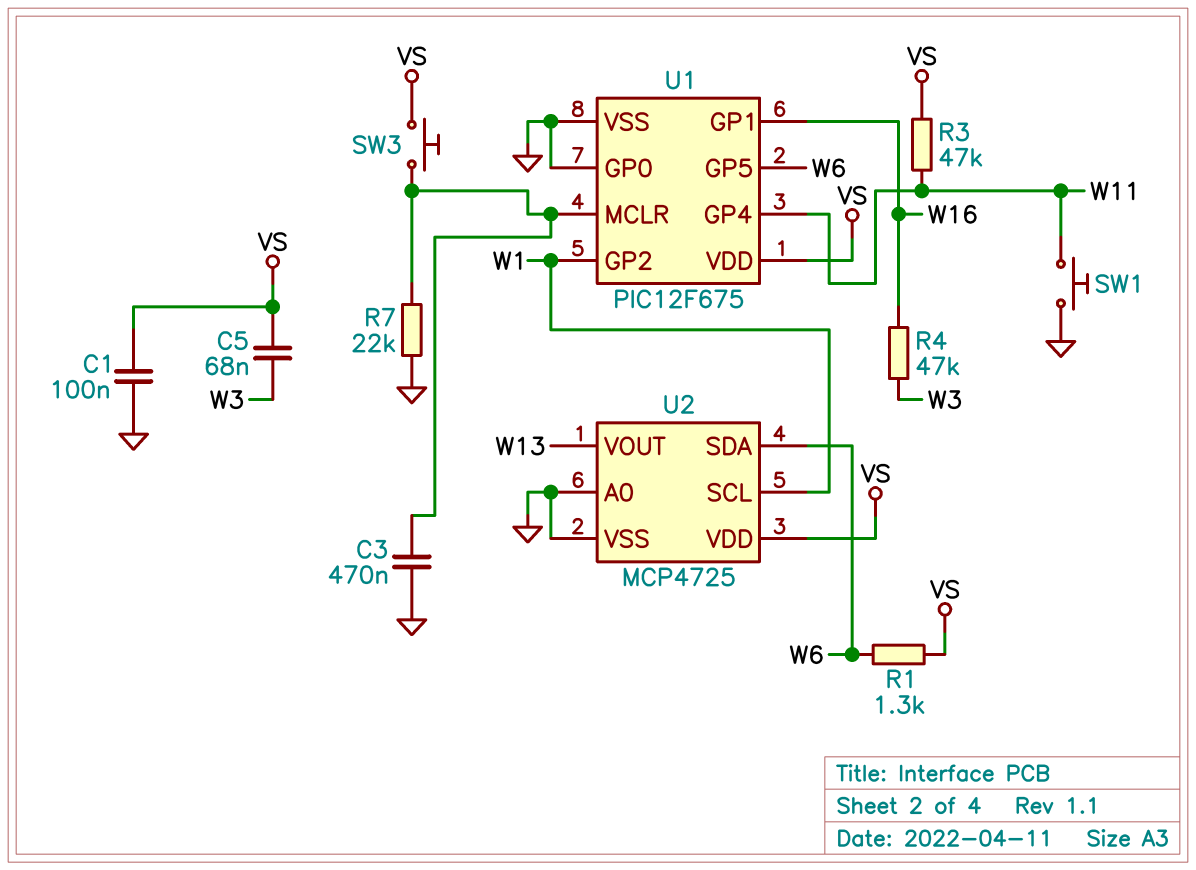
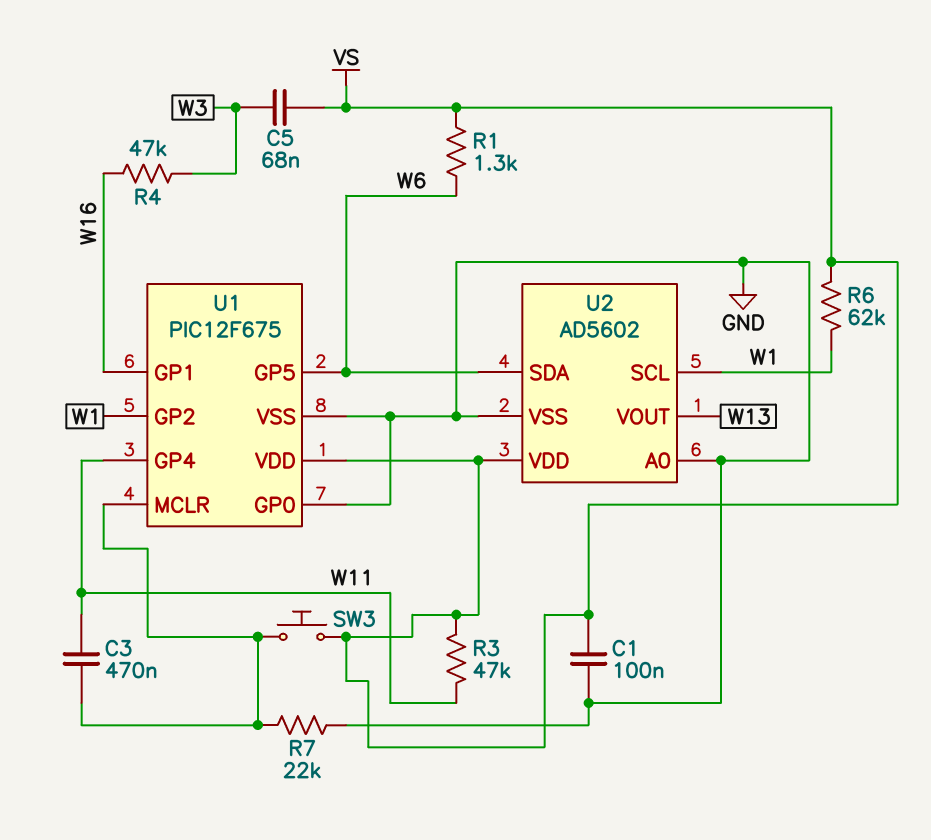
C3: 470nF (GND, U1/MCLR) -> 470nF (U1/MCLR, W11)
R6: none -> 62k (VS, W1)
SW1: button (GND, W11) -> none
U2: MCP4725 -> AD5602

